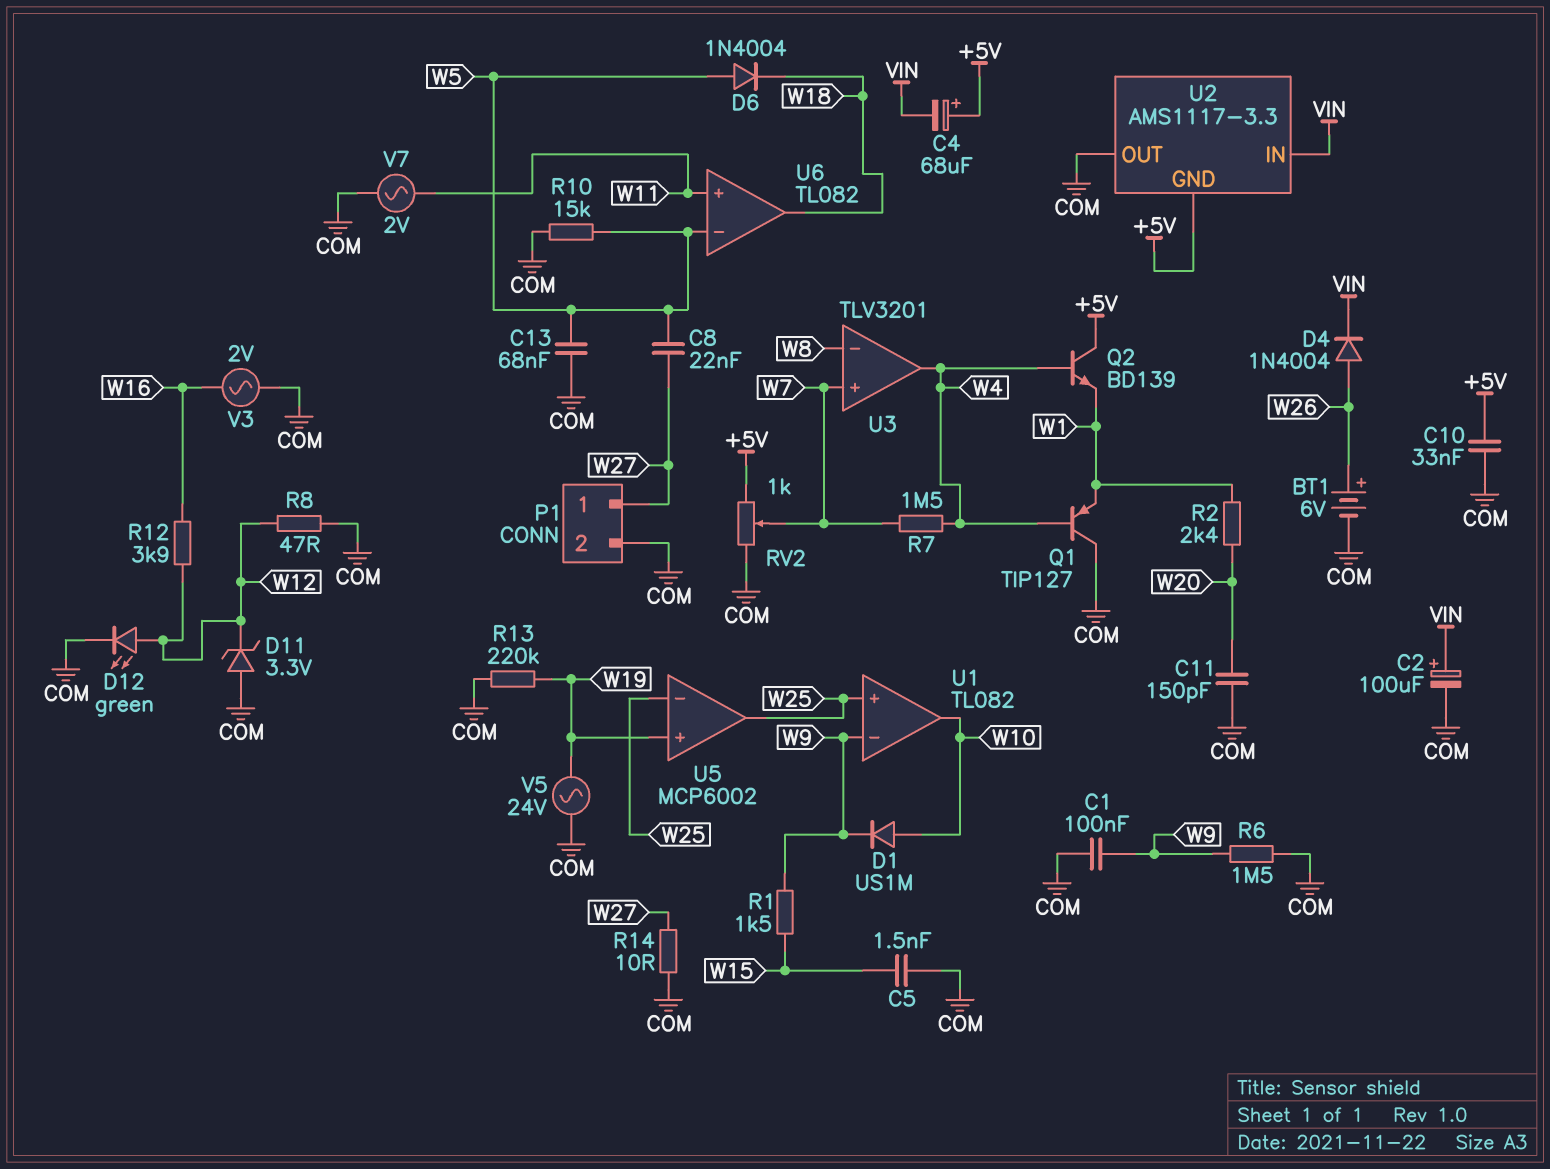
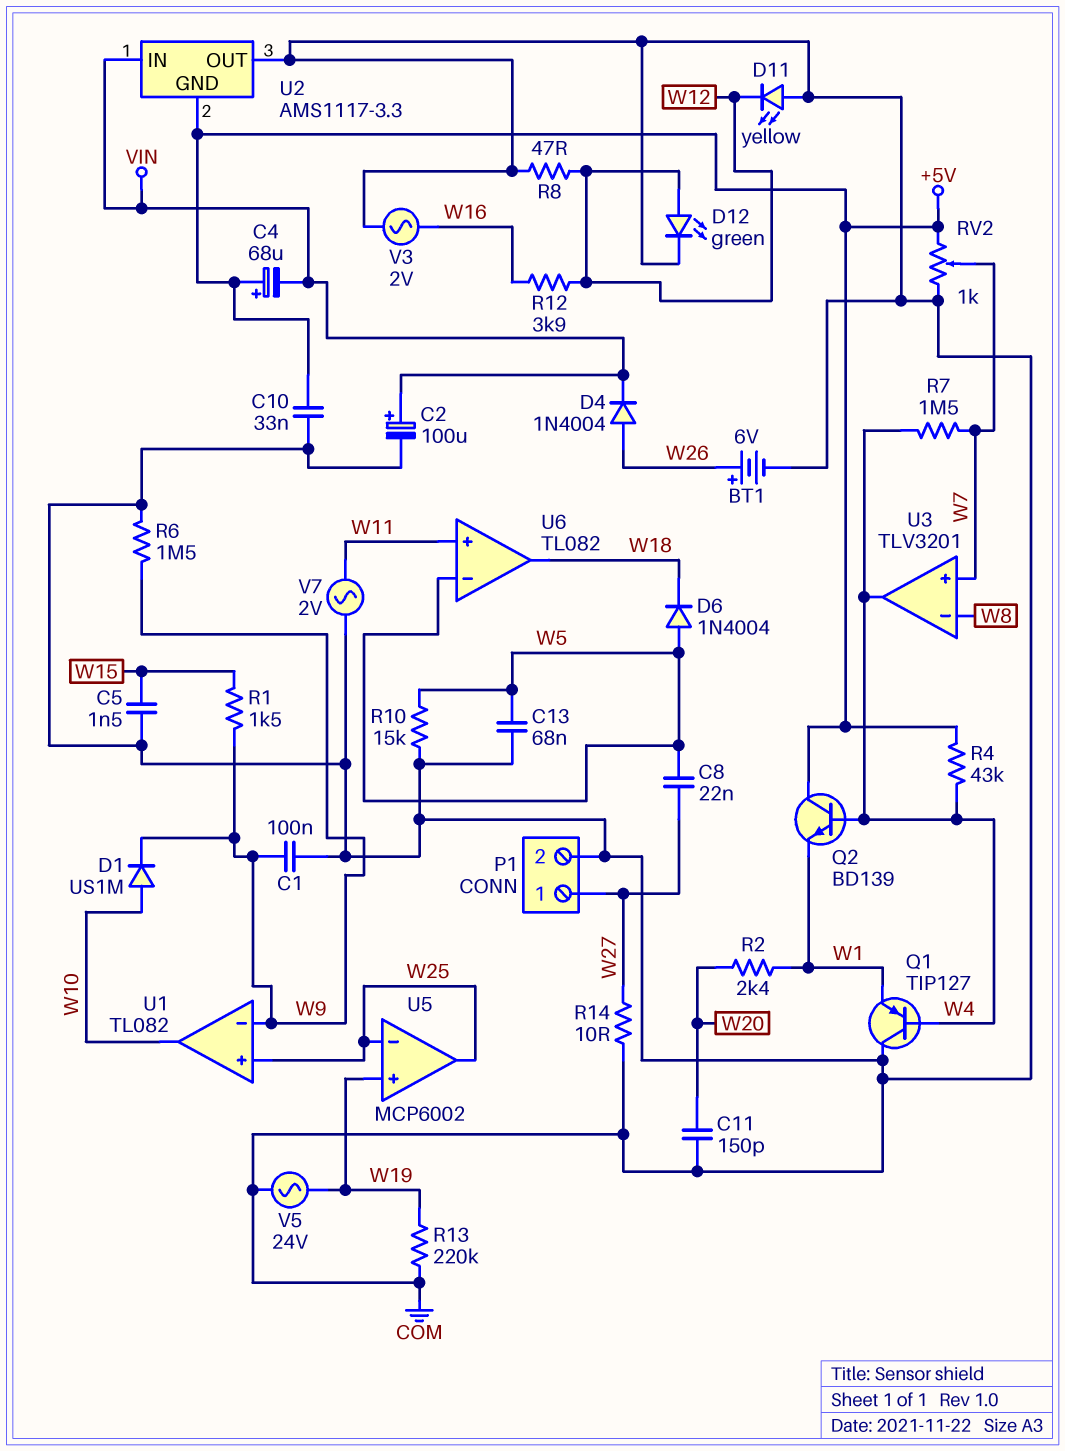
D11: zener 3.3V (A COM, K W12) -> LED yellow (A COM, K W12)
R4: none -> 43k (+5V, W4)

